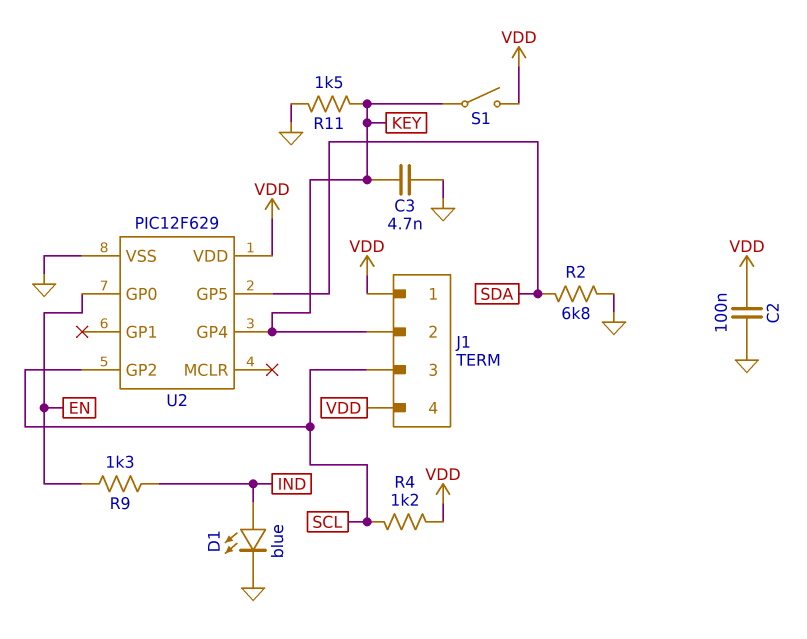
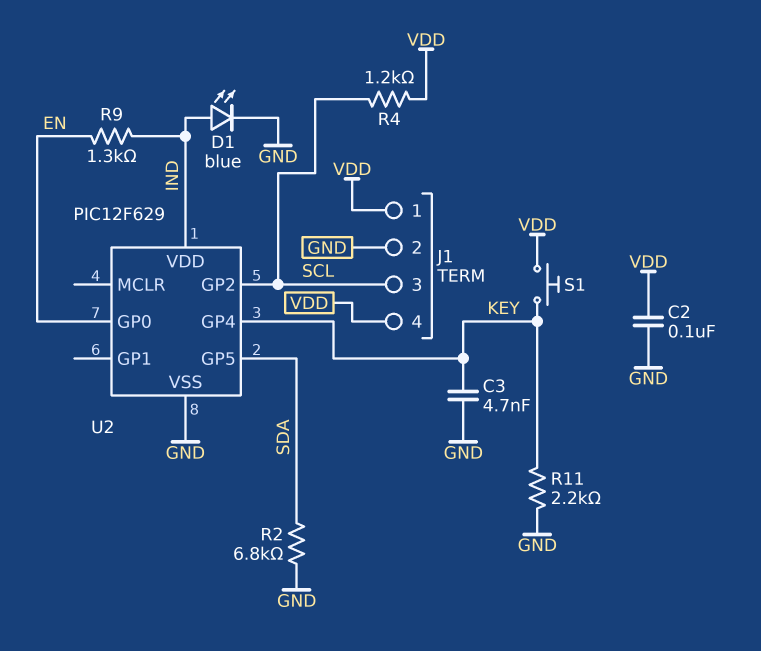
J1 pin 2: KEY -> GND
R11: 1.5k (GND, KEY) -> 2.2k (GND, KEY)
S1: switch (KEY, VDD) -> button (KEY, VDD)
U2 pin VDD: VDD -> IND

